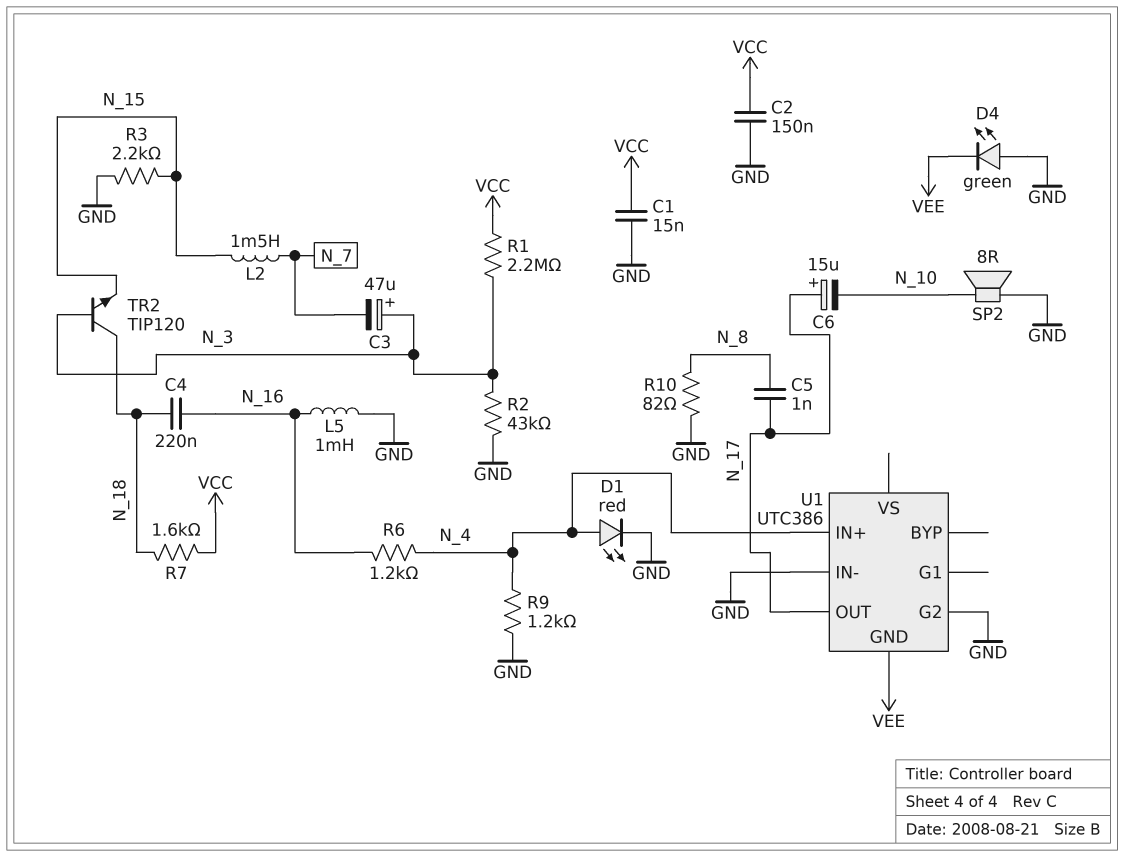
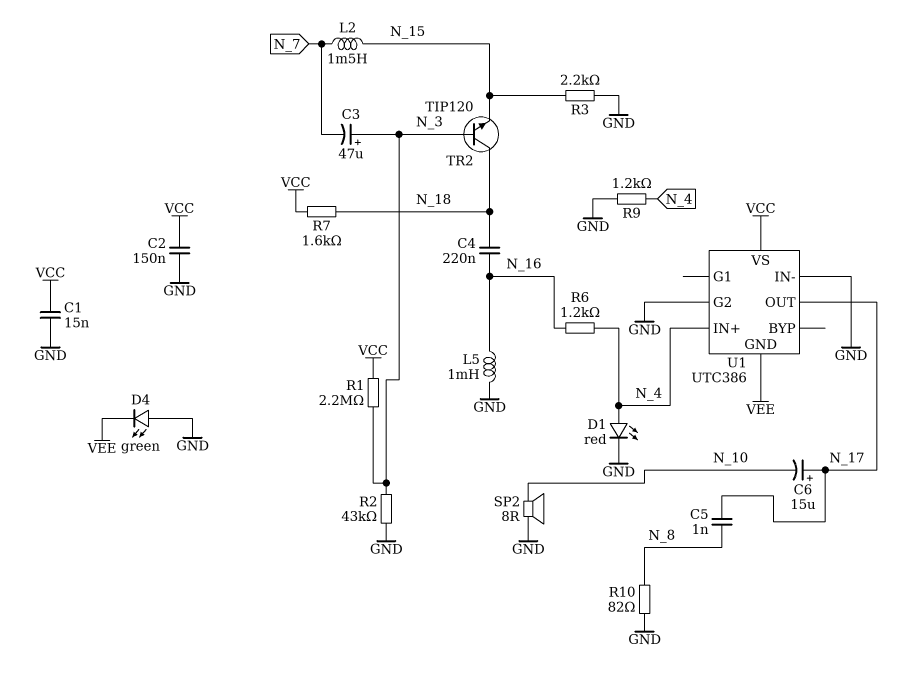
U1 pin VS: none -> VCC

